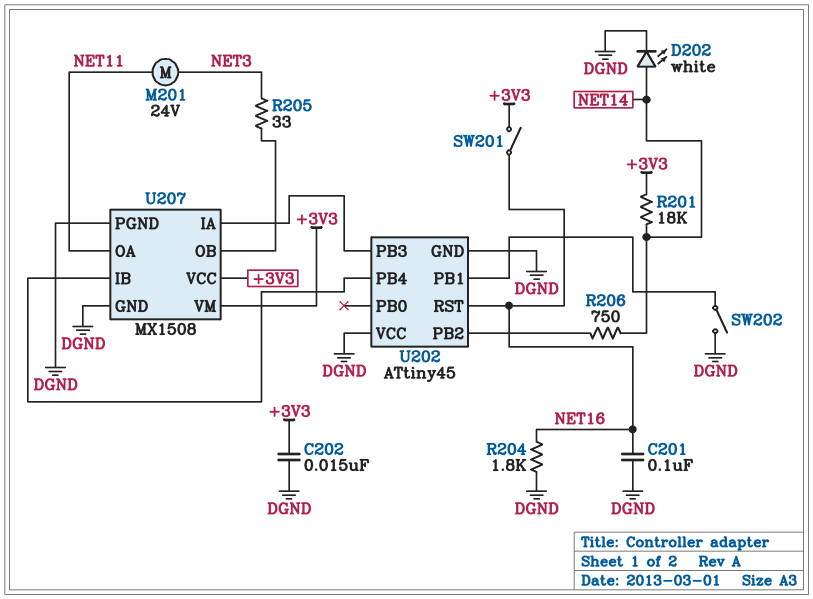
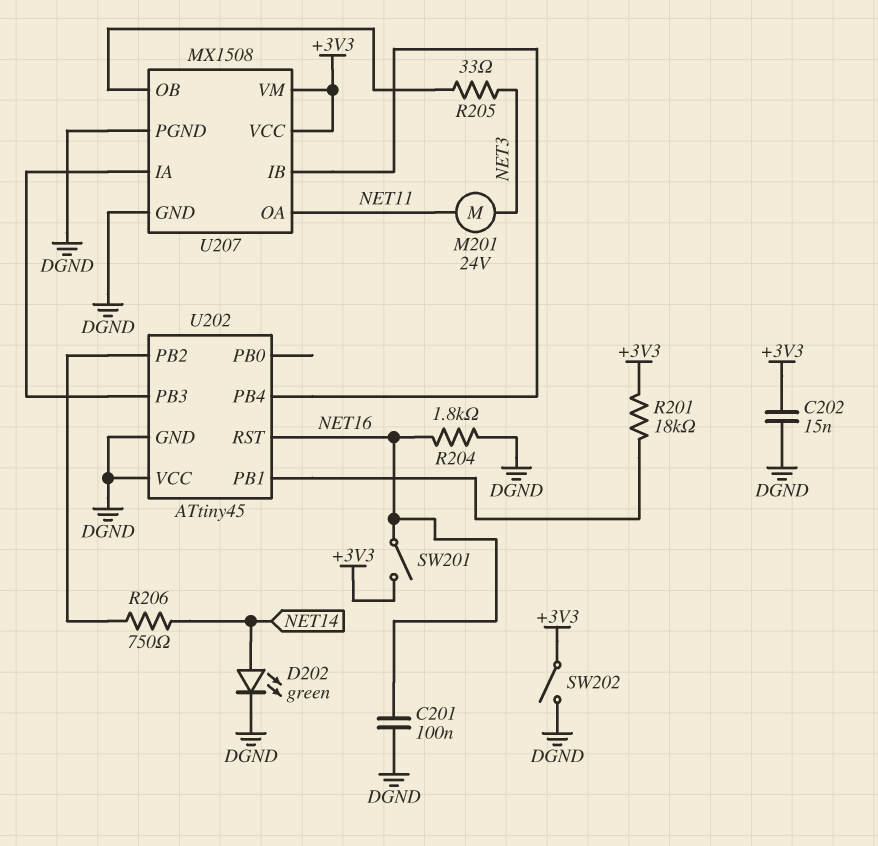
D202: LED white (A NET14, K DGND) -> LED green (A NET14, K DGND)
R201: 18k (+3V3, NET14) -> 18k (+3V3, U202/PB1)
SW202: switch (DGND, U202/PB1) -> switch (+3V3, DGND)

